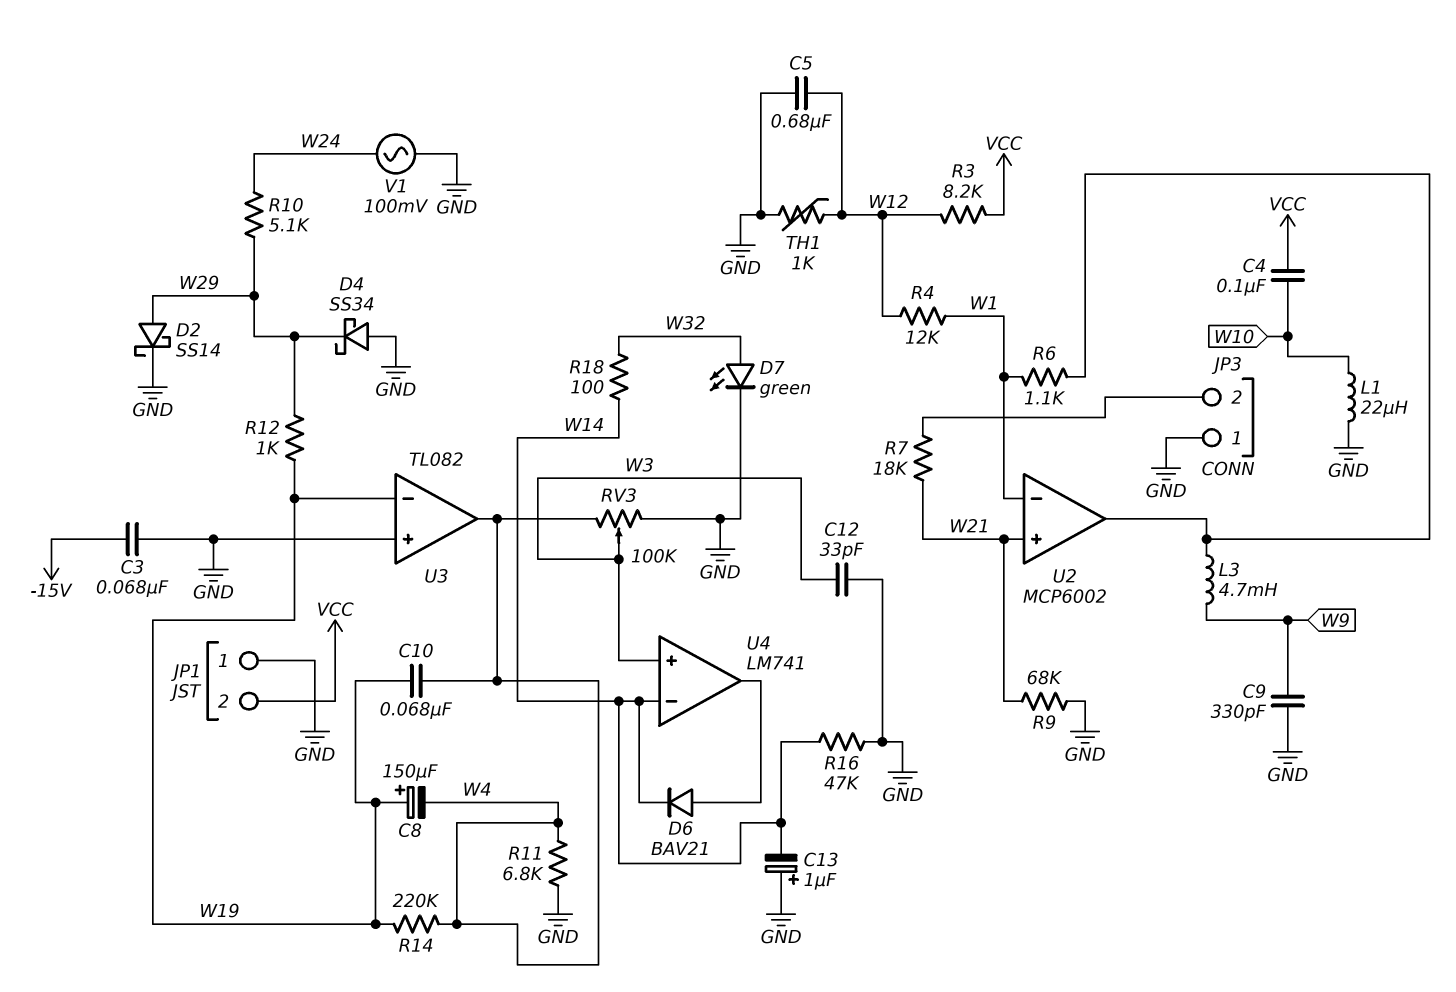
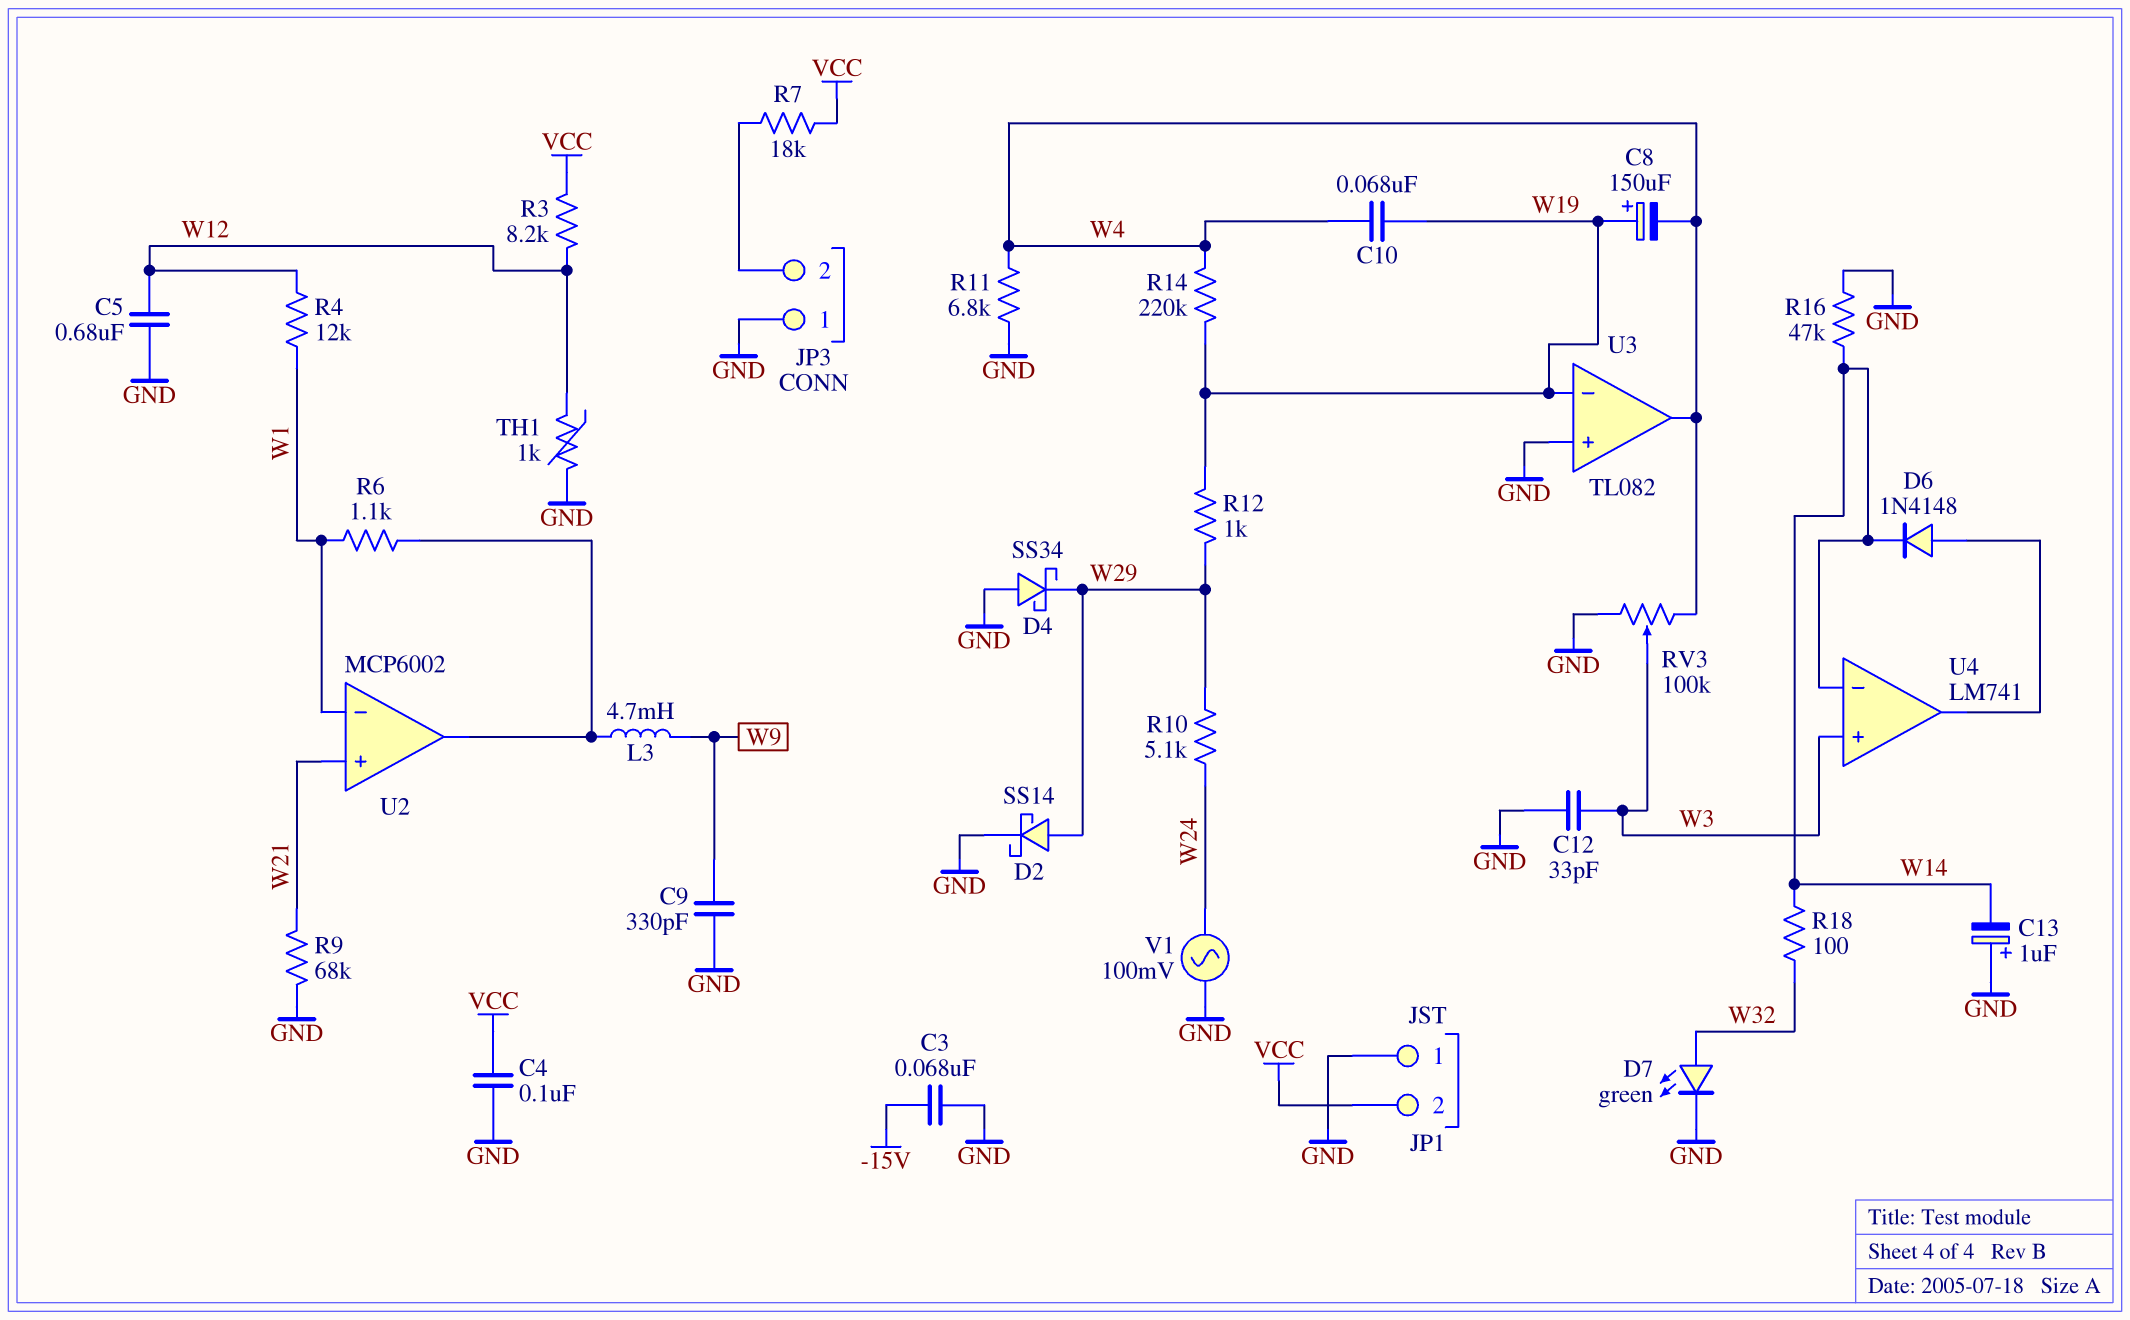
C4: 100nF (VCC, W10) -> 100nF (GND, VCC)
D6: diode BAV21 (A U4/out, K W14) -> diode 1N4148 (A U4/out, K W14)
L1: 22uH (GND, W10) -> none
R7: 18k (JP3/2, W21) -> 18k (JP3/2, VCC)

